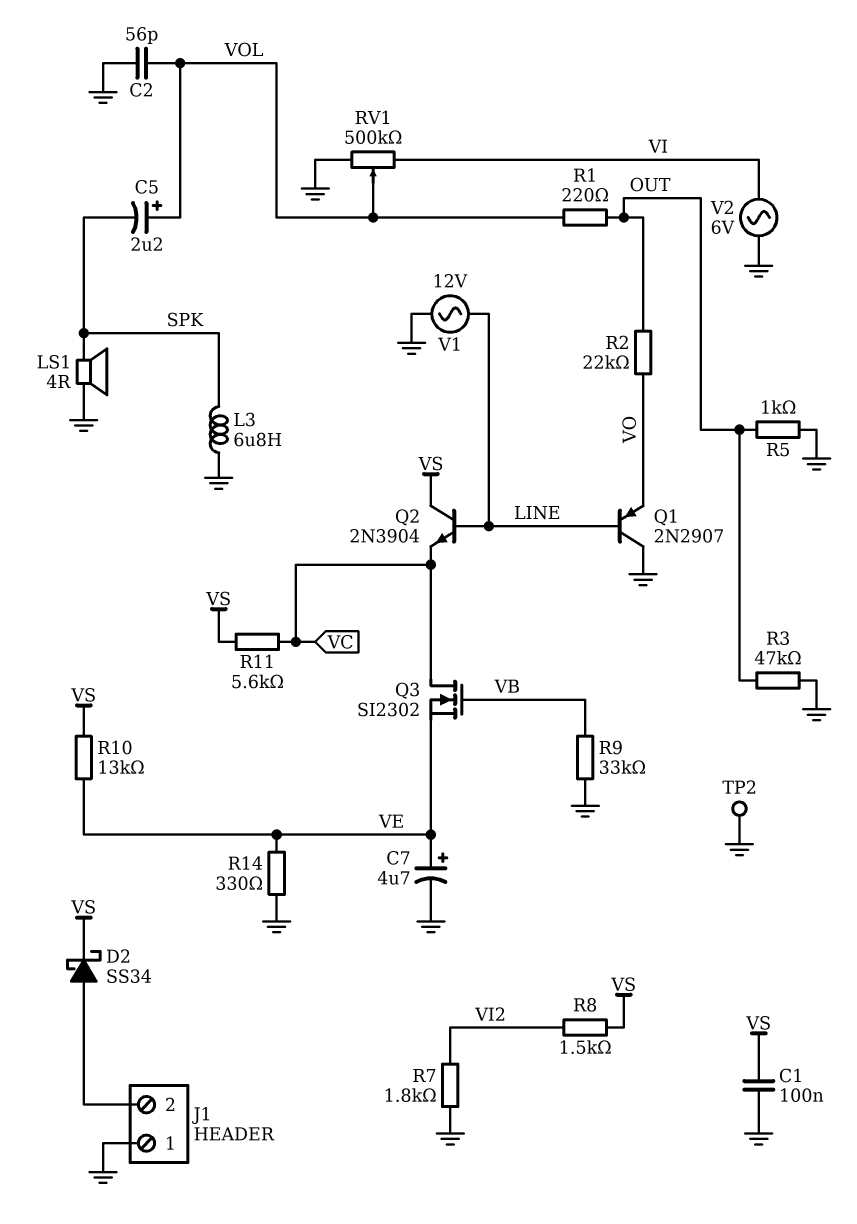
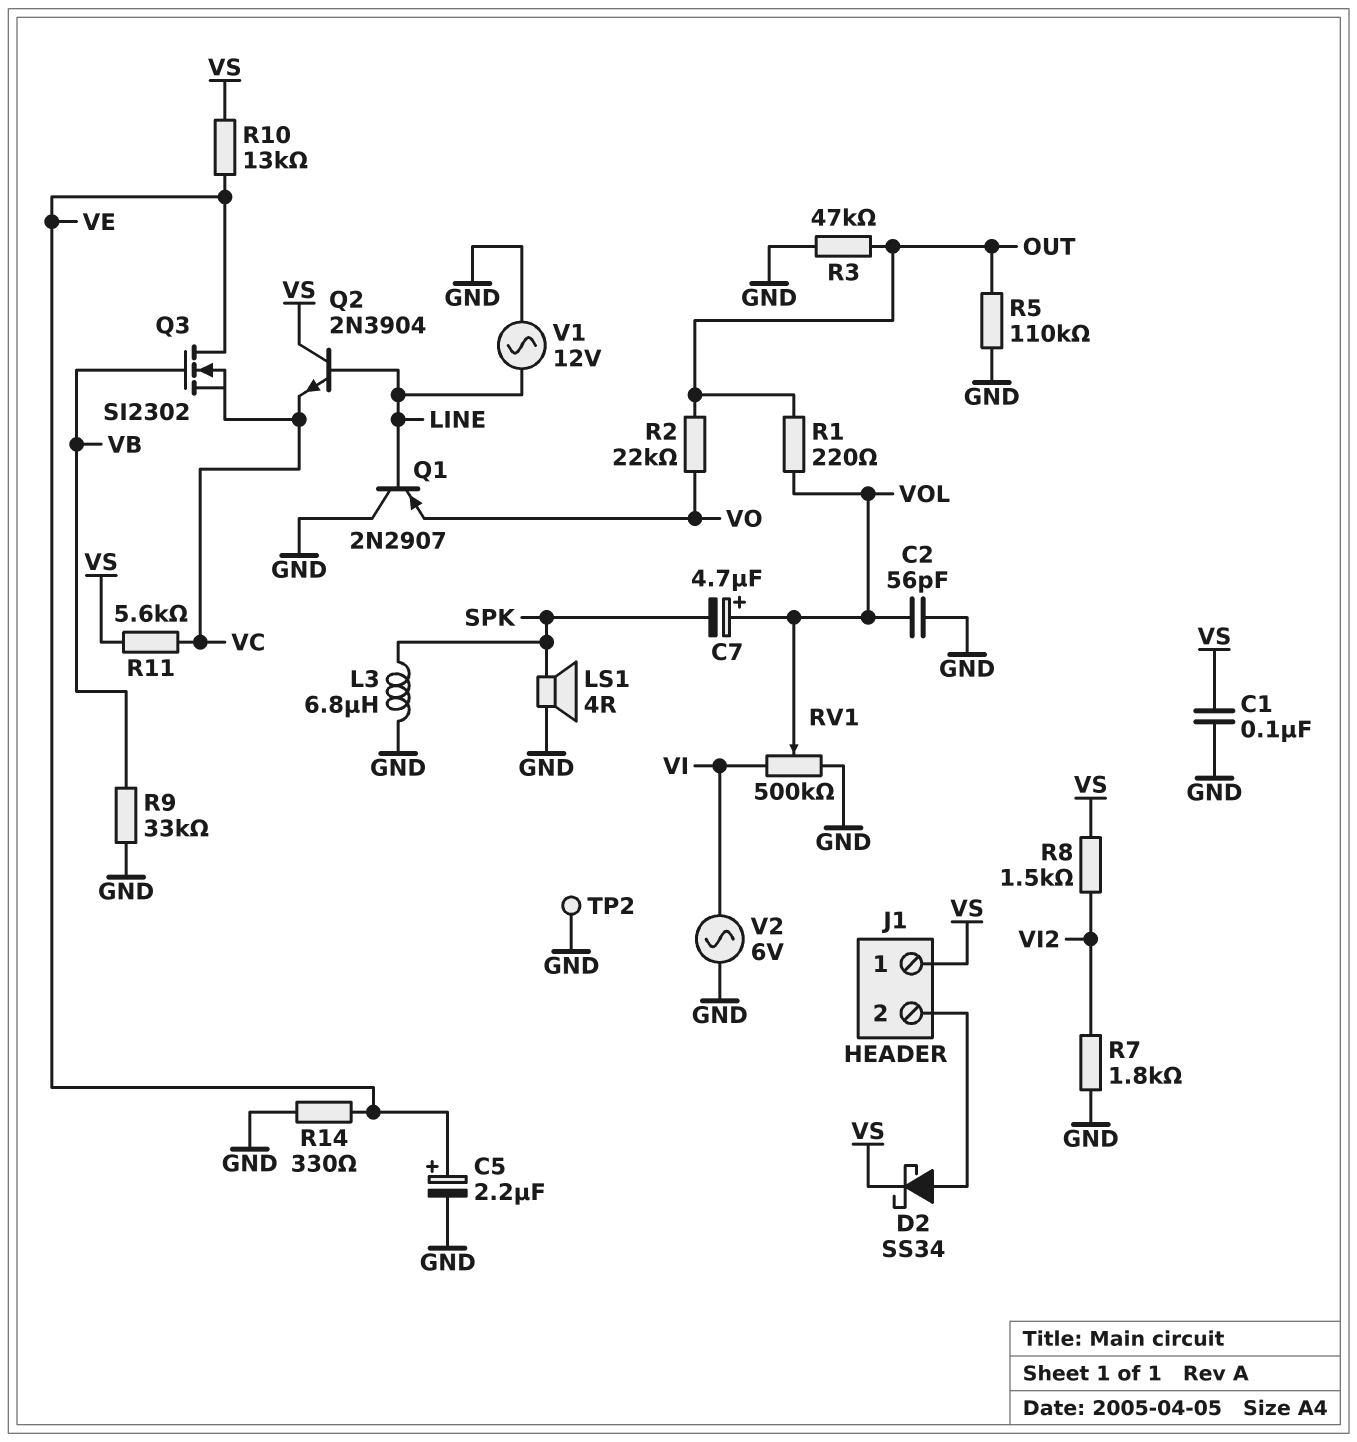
C5: 2.2uF (plus VOL, minus SPK) -> 2.2uF (plus VE, minus GND)
C7: 4.7uF (plus VE, minus GND) -> 4.7uF (plus VOL, minus SPK)
J1 pin 1: GND -> VS
Q3: NMOS SI2302 (G VB, D VC, S VE) -> NMOS SI2302 (G VB, D VE, S VC)
R5: 1k (GND, OUT) -> 110k (GND, OUT)

